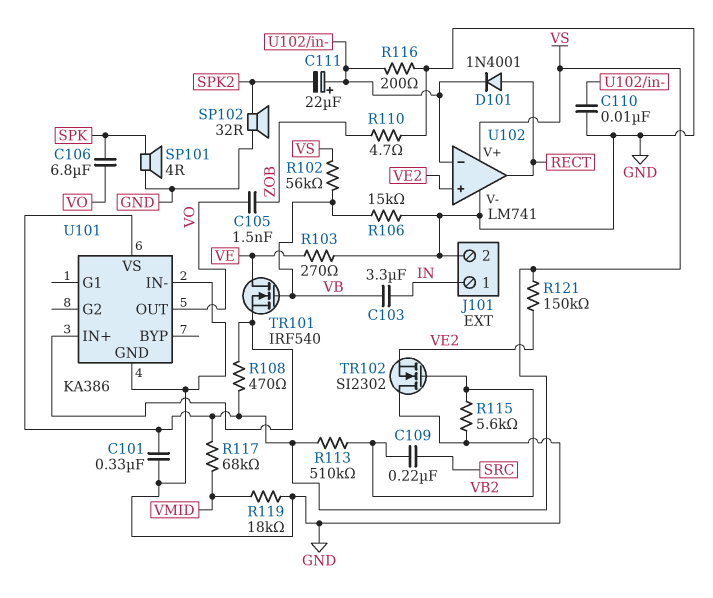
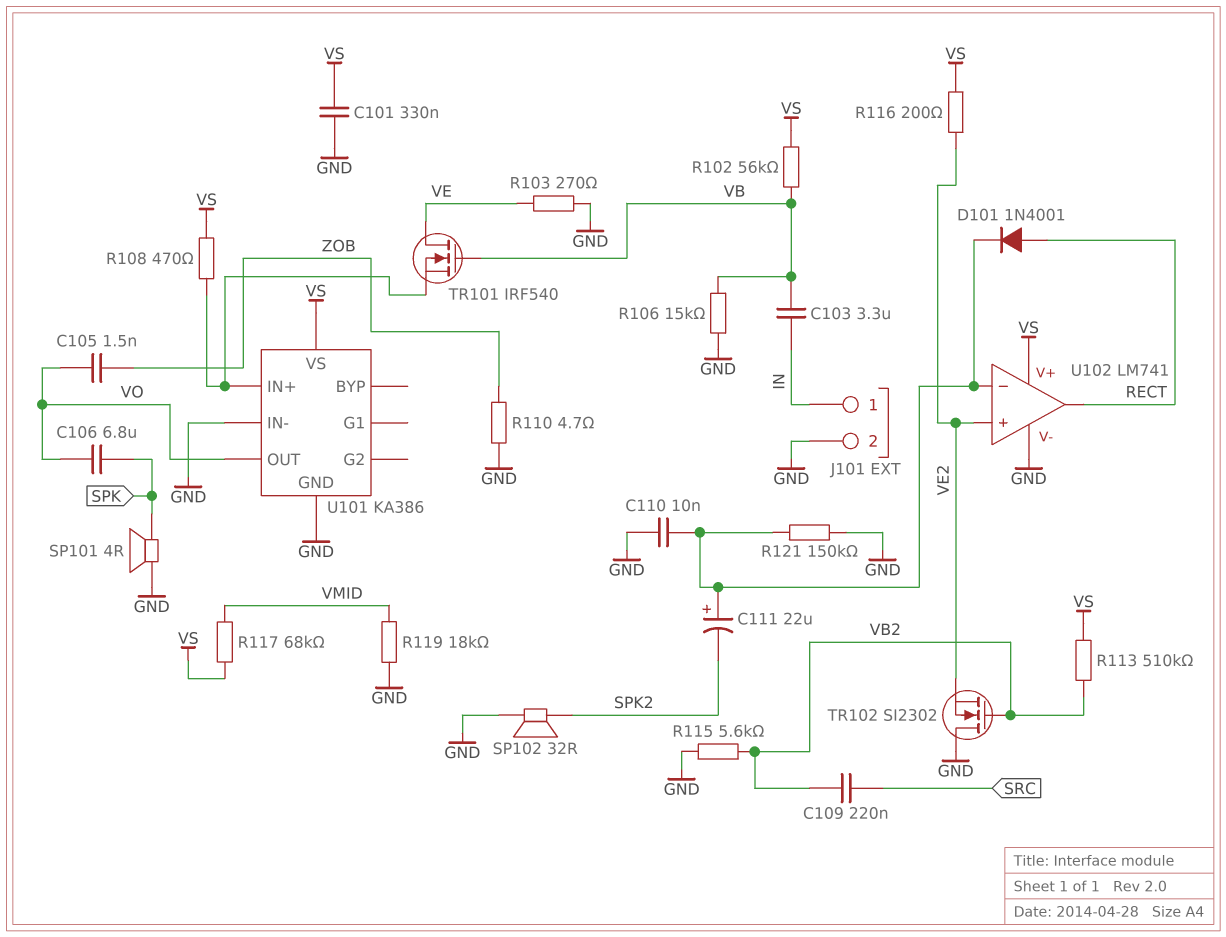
R116: 200 (GND, U102/in-) -> 200 (VE2, VS)
R121: 150k (VE2, VS) -> 150k (GND, U102/in-)

